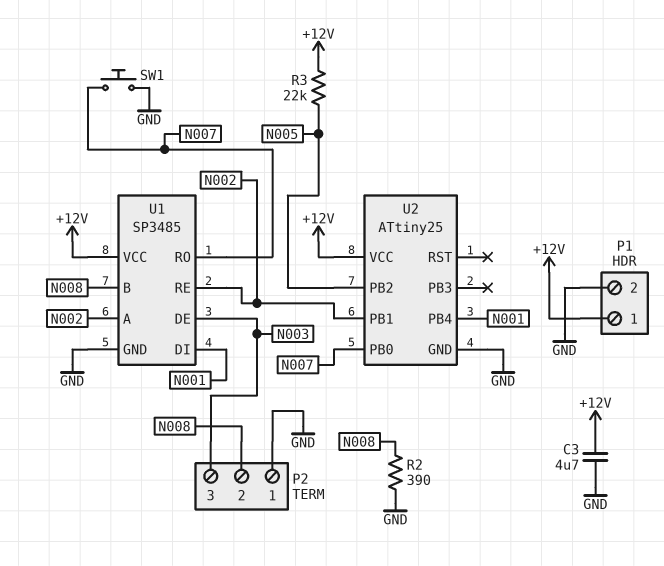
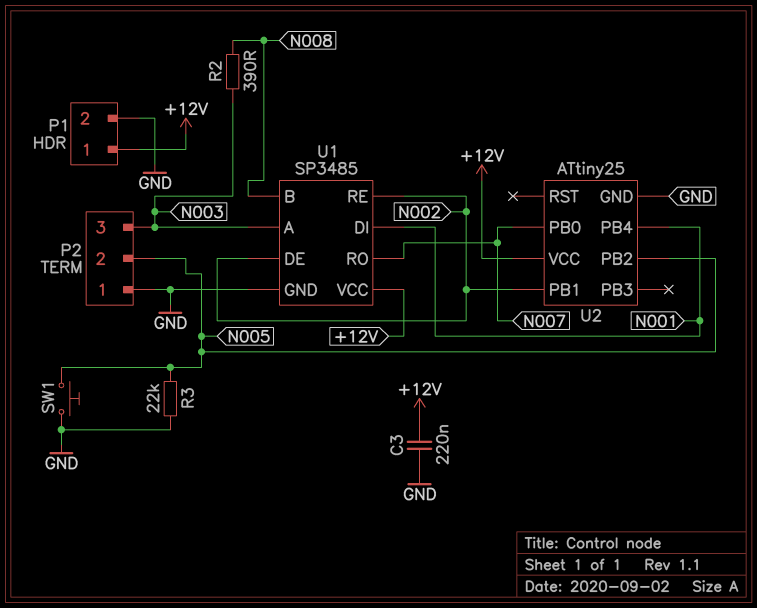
C3: 4.7uF (+12V, GND) -> 220nF (+12V, GND)
P2 pin 2: N008 -> N005
R2: 390 (GND, N008) -> 390 (N003, N008)
R3: 22k (+12V, N005) -> 22k (GND, N005)
SW1: button (GND, N007) -> button (GND, N005)
U1 pin A: N002 -> N003
U1 pin DE: N003 -> N002

